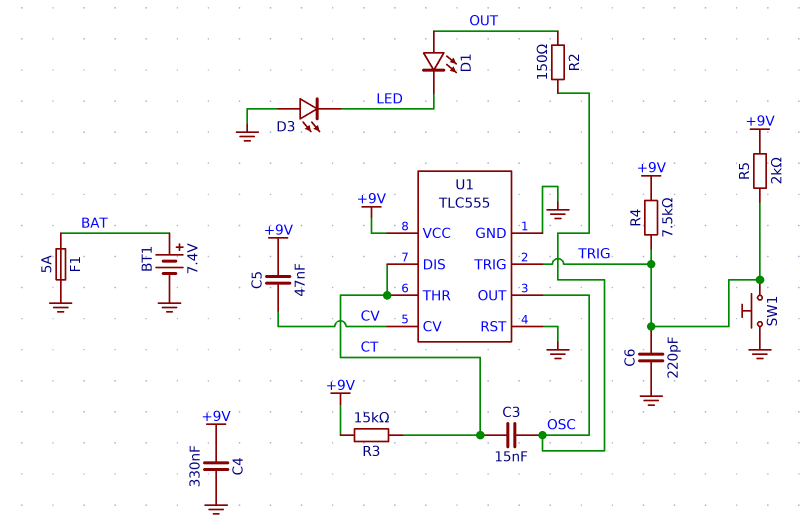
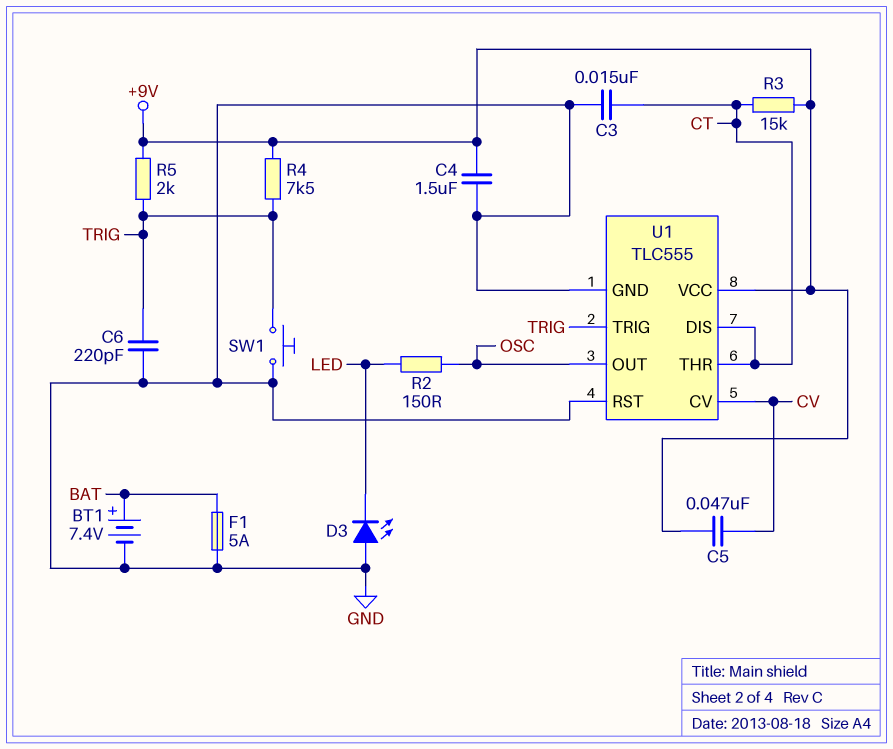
C3: 15nF (CT, OSC) -> 15nF (CT, GND)
C4: 330nF (+9V, GND) -> 1.5uF (+9V, GND)
D1: LED (A OUT, K LED) -> none
R2: 150 (OSC, OUT) -> 150 (LED, OSC)

